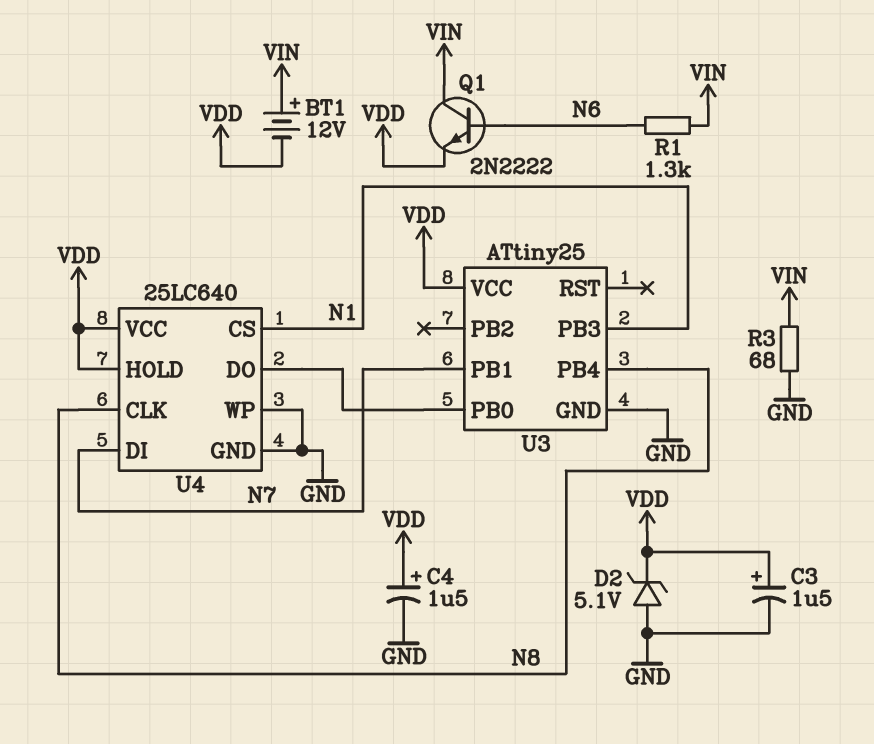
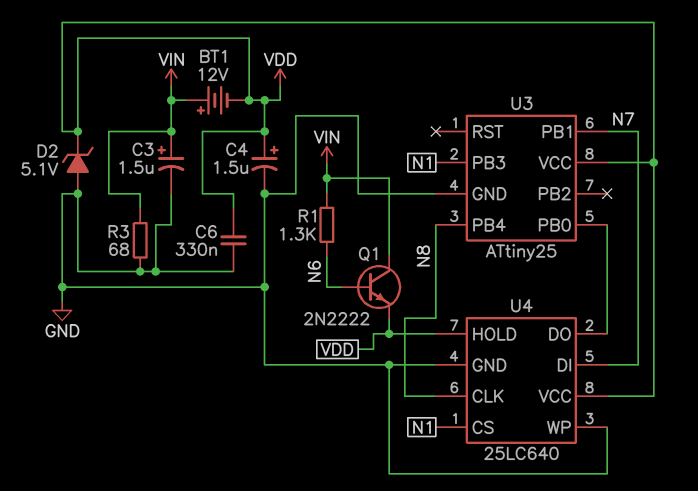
C3: 1.5uF (plus VDD, minus GND) -> 1.5uF (plus VIN, minus GND)
C6: none -> 330nF (GND, VDD)

